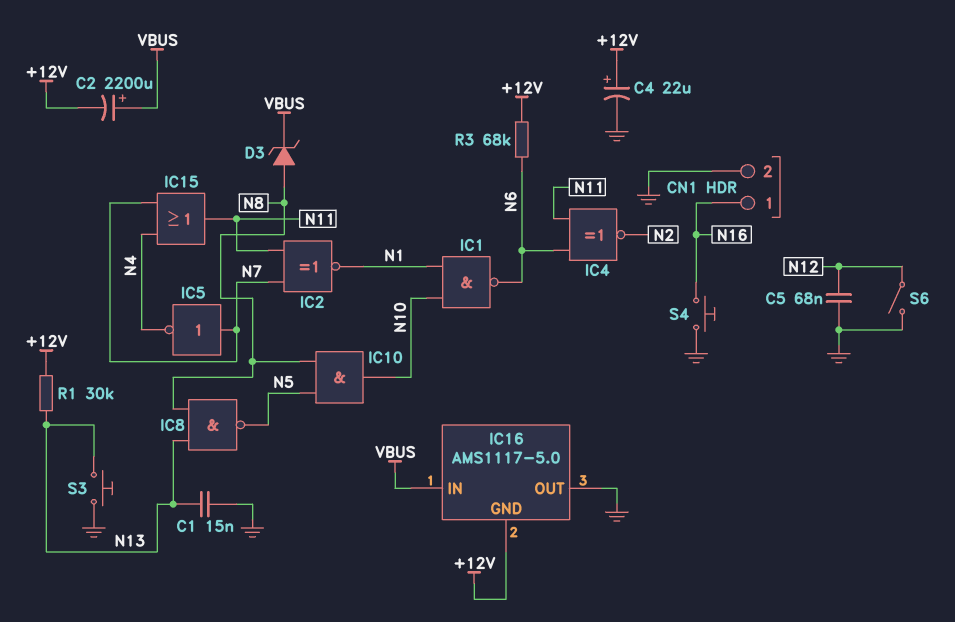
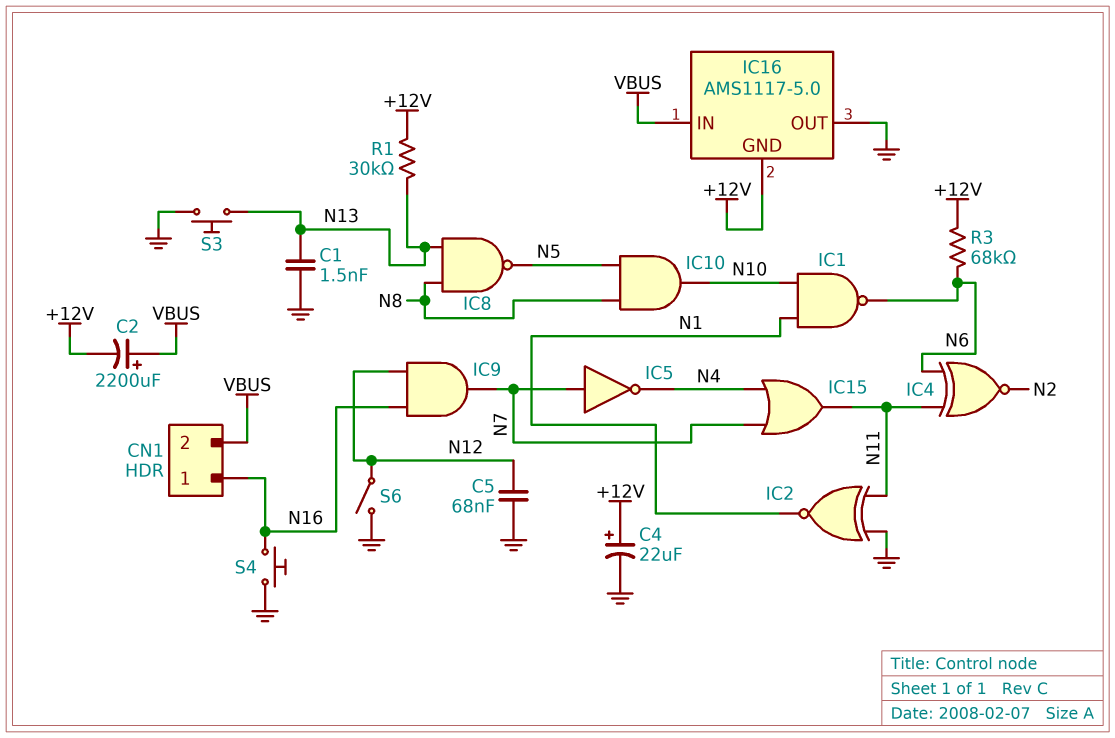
C1: 15nF (GND, N13) -> 1.5nF (GND, N13)
CN1 pin 2: GND -> VBUS
D3: zener (A N8, K VBUS) -> none
IC2: XNOR (in N7, in N11, out N1) -> XNOR (in GND, in N11, out N1)
IC9: none -> AND (in N12, in N16, out N7)

